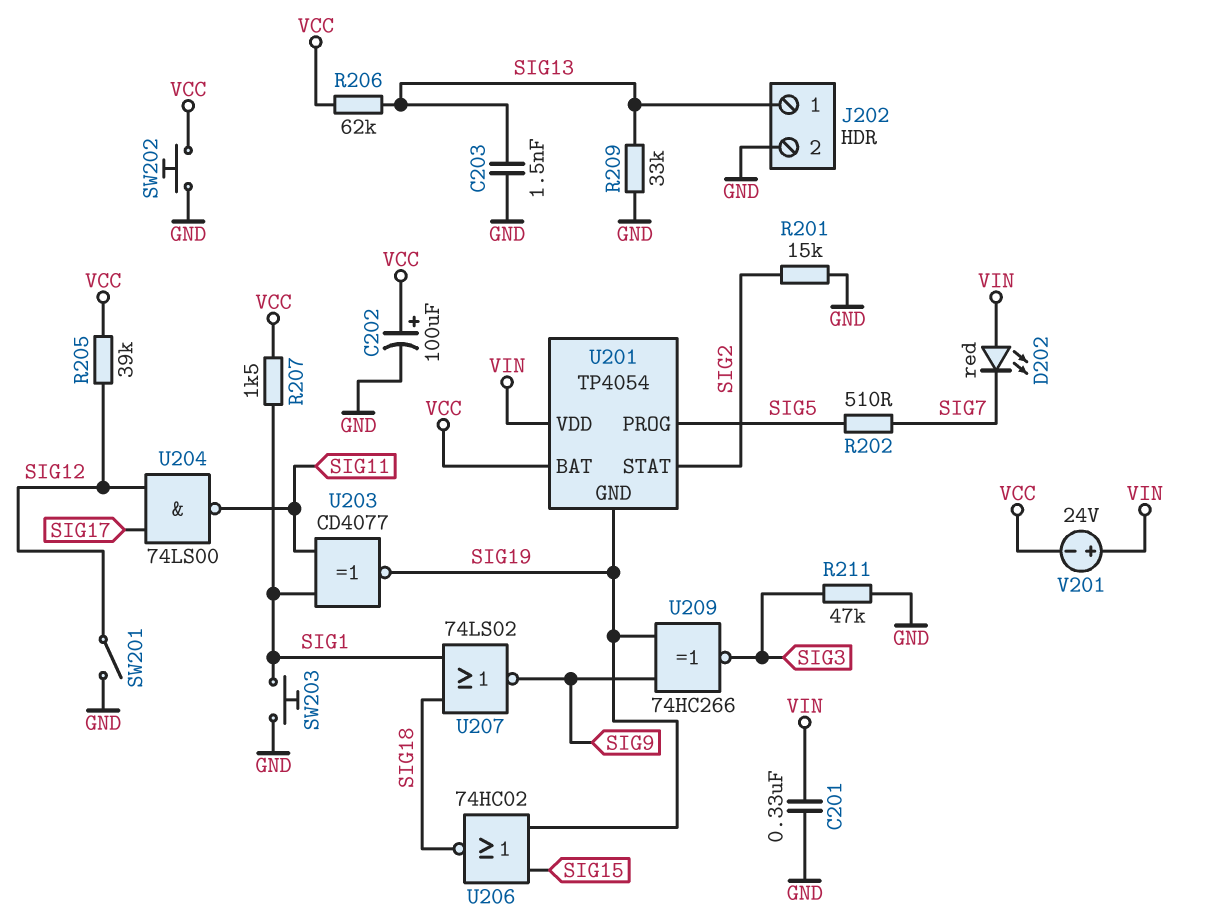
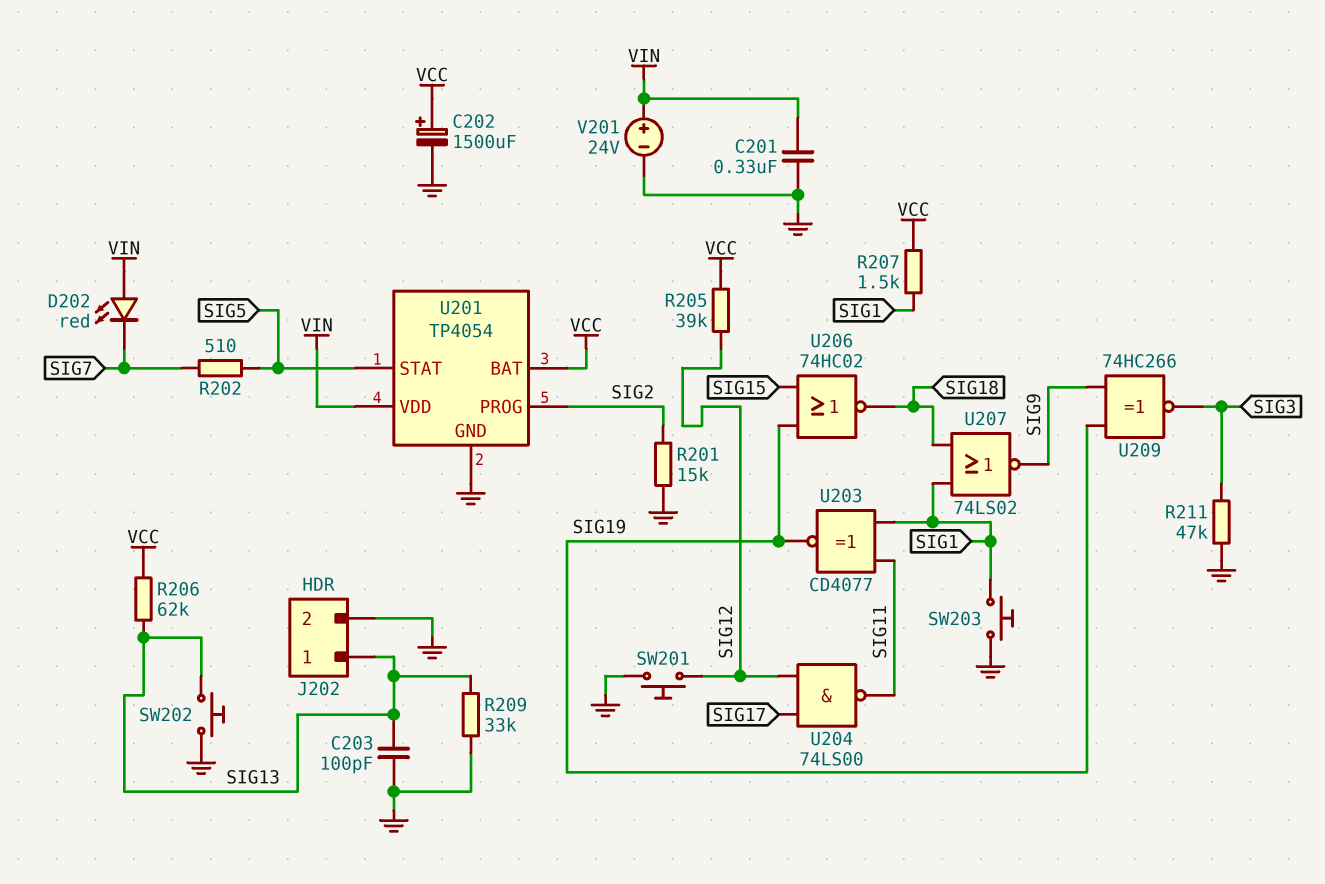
C202: 100uF (plus VCC, minus GND) -> 1500uF (plus VCC, minus GND)
C203: 1.5nF (GND, SIG13) -> 100pF (GND, SIG13)
SW201: switch (GND, SIG12) -> button (GND, SIG12)
SW202: button (GND, VCC) -> button (GND, SIG13)
U201 pin GND: SIG19 -> GND
U201 pin PROG: SIG5 -> SIG2
U201 pin STAT: SIG2 -> SIG5
V201: 24V (plus VIN, minus VCC) -> 24V (plus VIN, minus GND)

